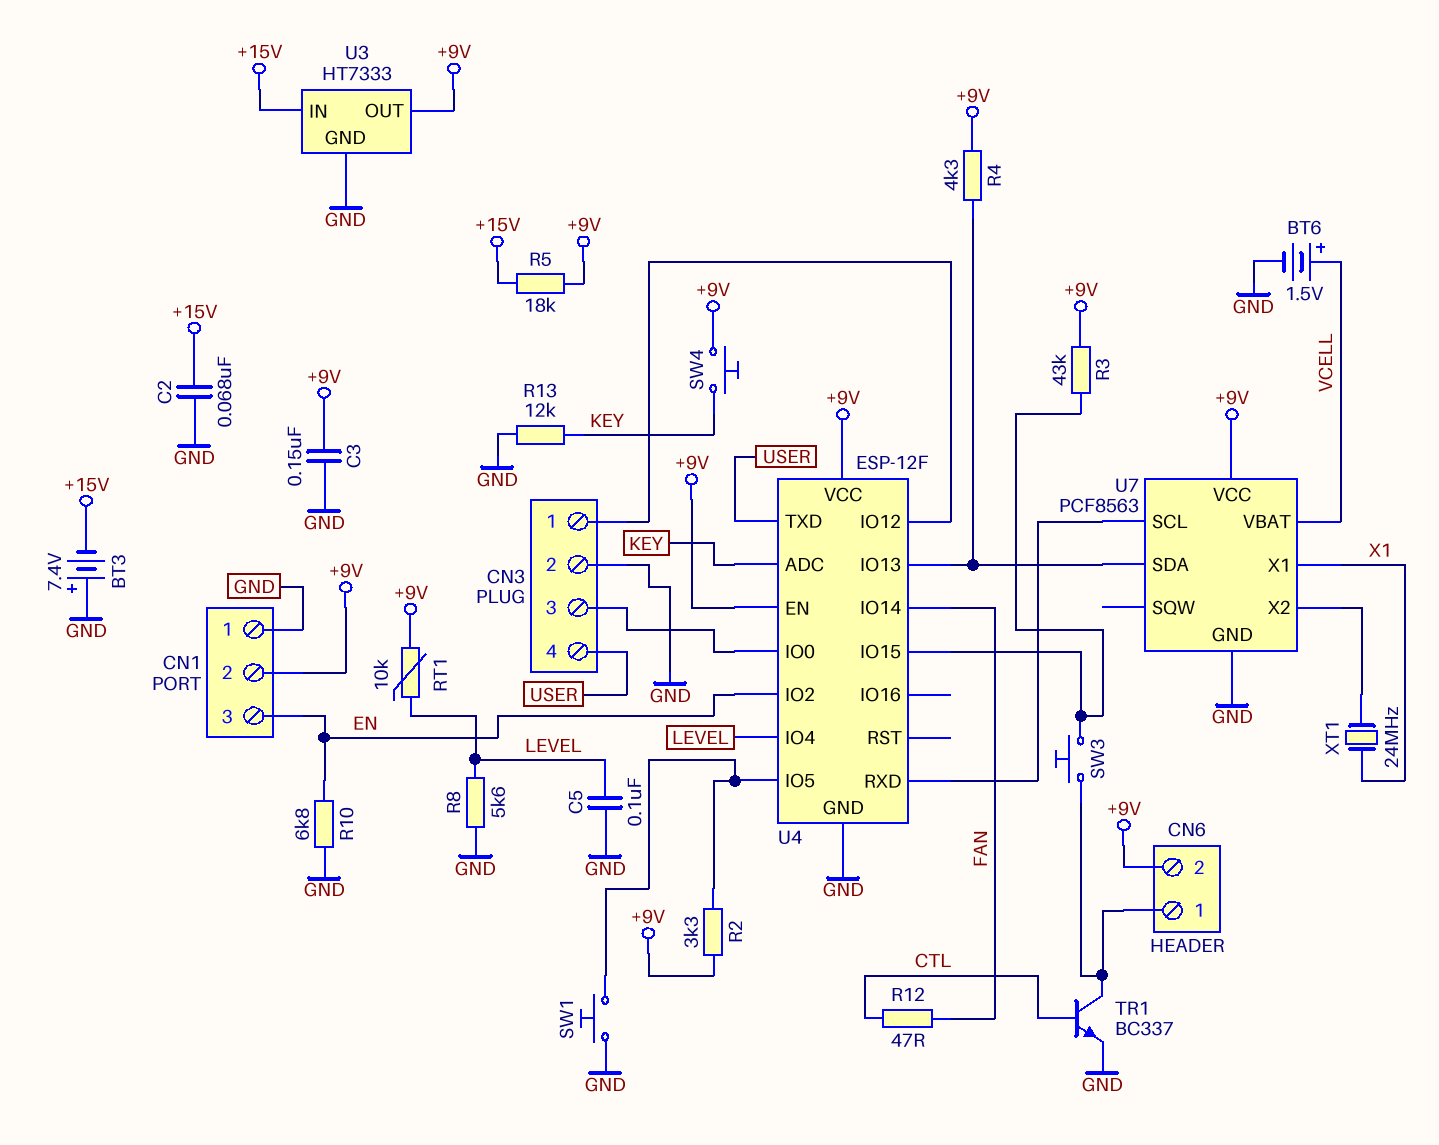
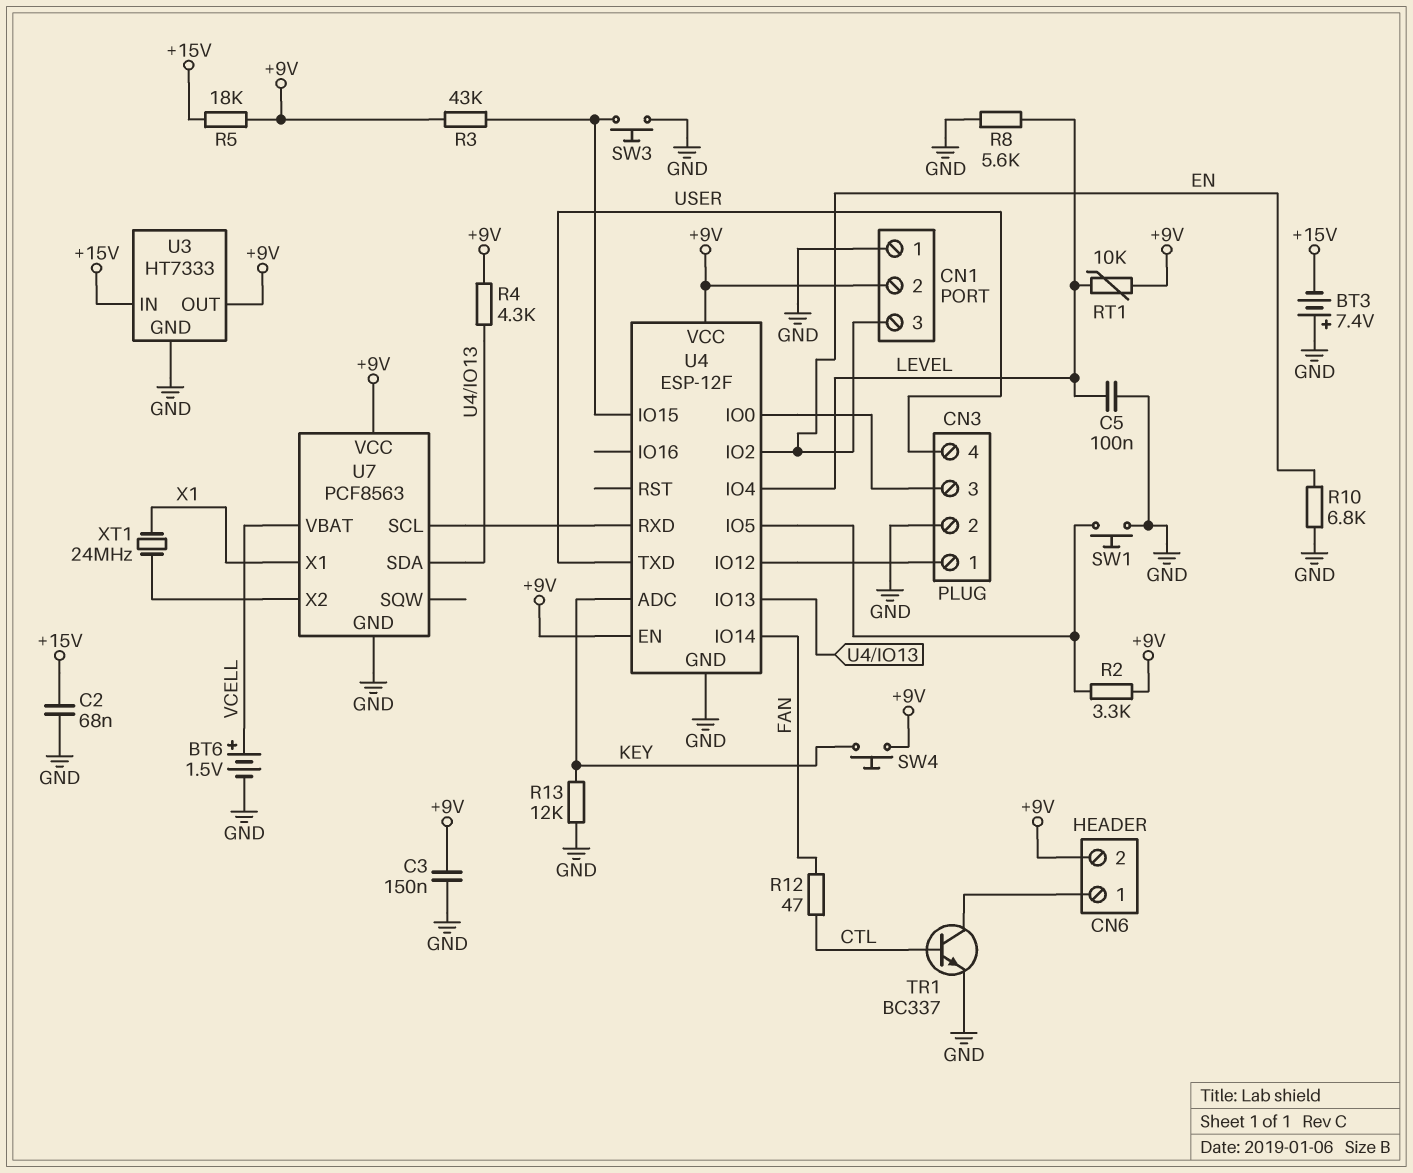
SW3: button (CN6/1, U4/IO15) -> button (GND, U4/IO15)

